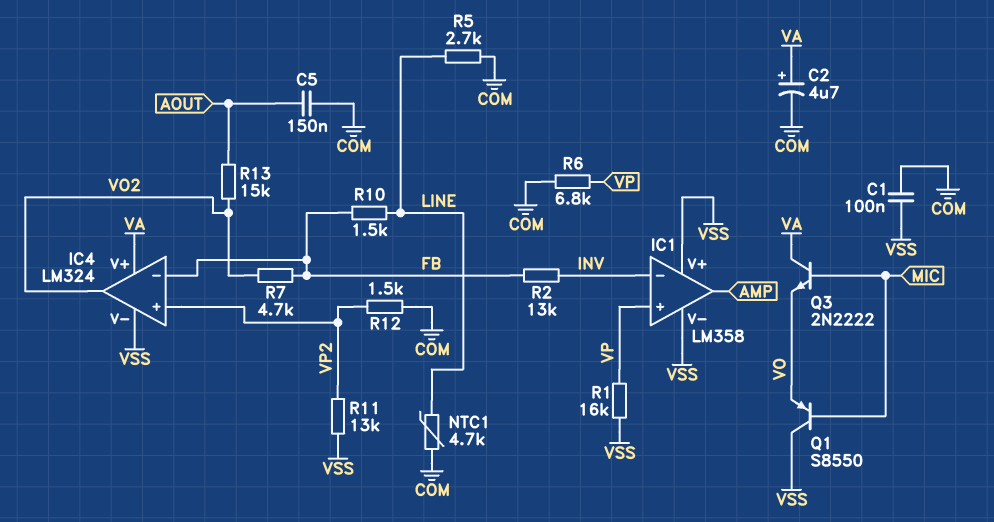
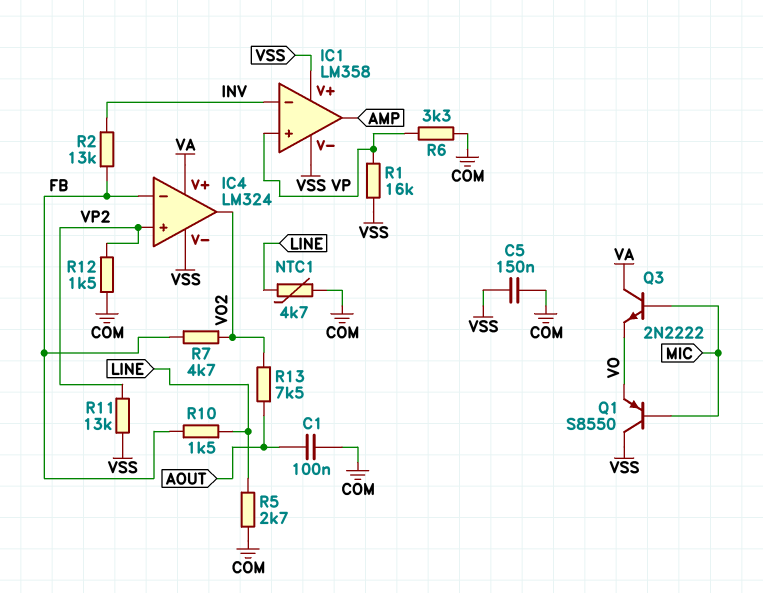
C1: 100nF (COM, VSS) -> 100nF (AOUT, COM)
C2: 4.7uF (plus VA, minus COM) -> none
C5: 150nF (AOUT, COM) -> 150nF (COM, VSS)
R6: 6.8k (COM, VP) -> 3.3k (COM, VP)
R13: 15k (AOUT, VO2) -> 7.5k (AOUT, VO2)

